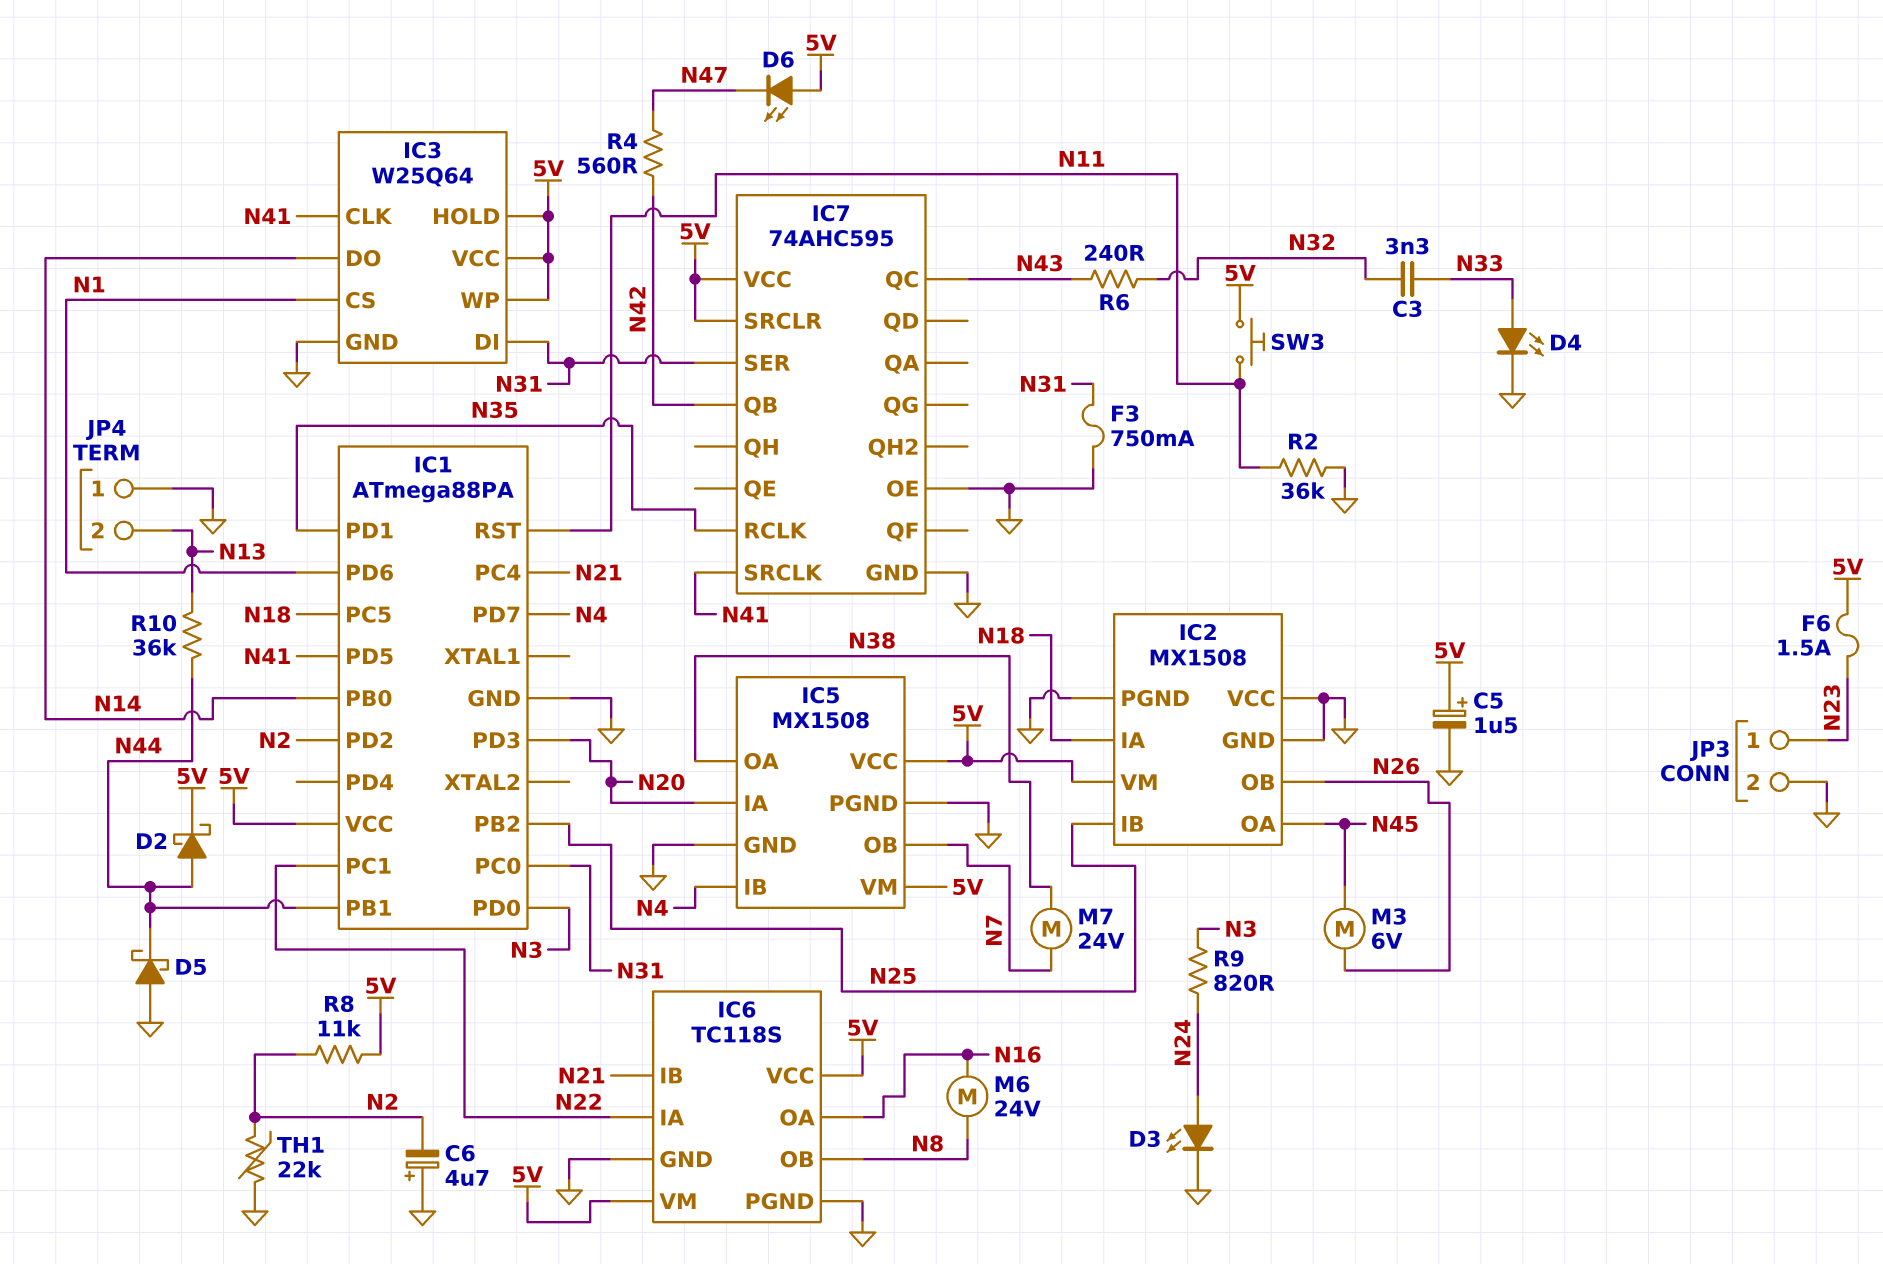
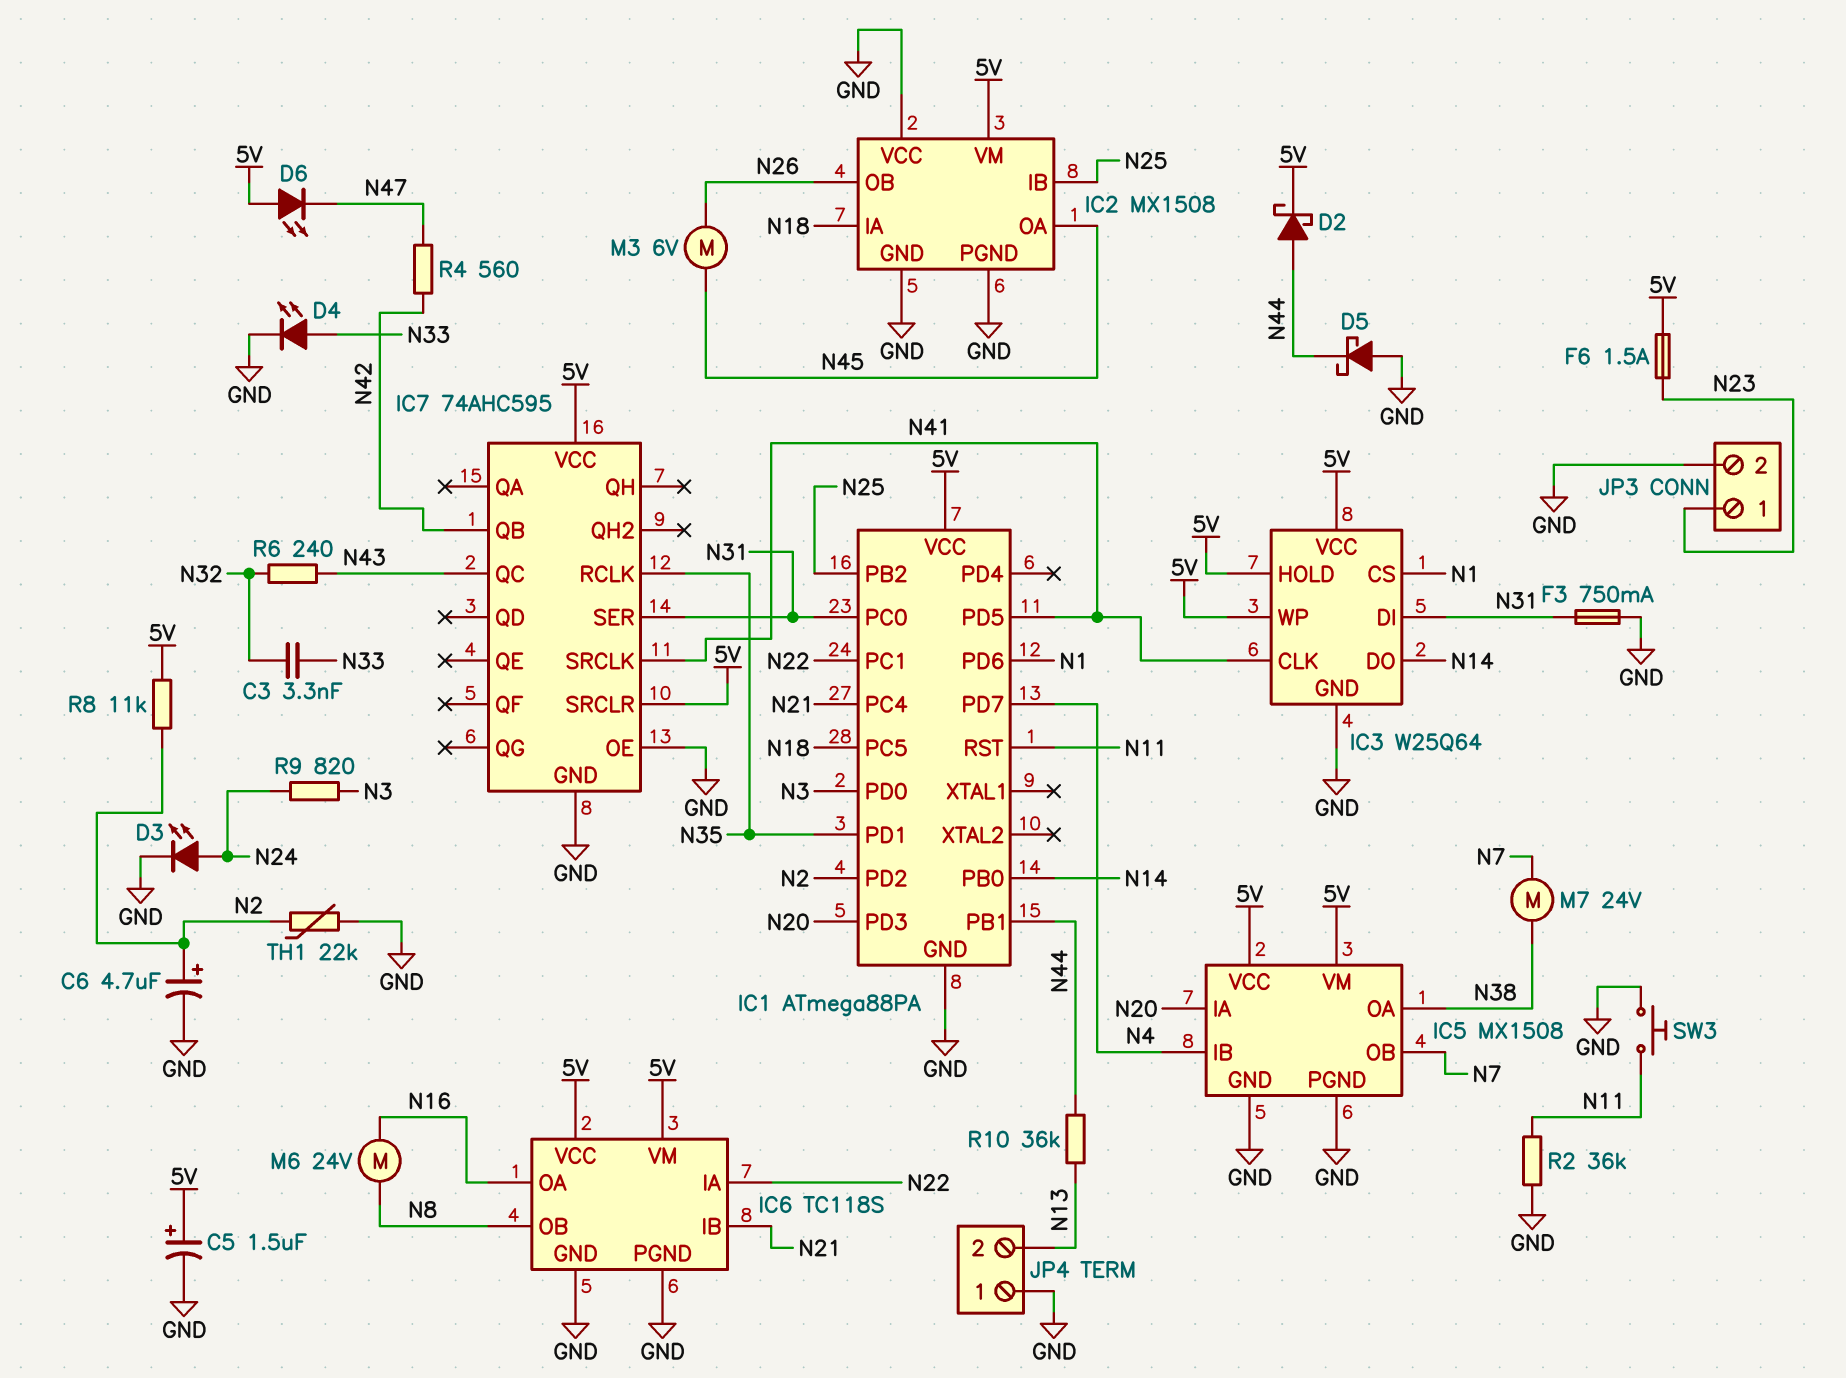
C6: 4.7uF (plus GND, minus N2) -> 4.7uF (plus N2, minus GND)
SW3: button (5V, N11) -> button (GND, N11)

